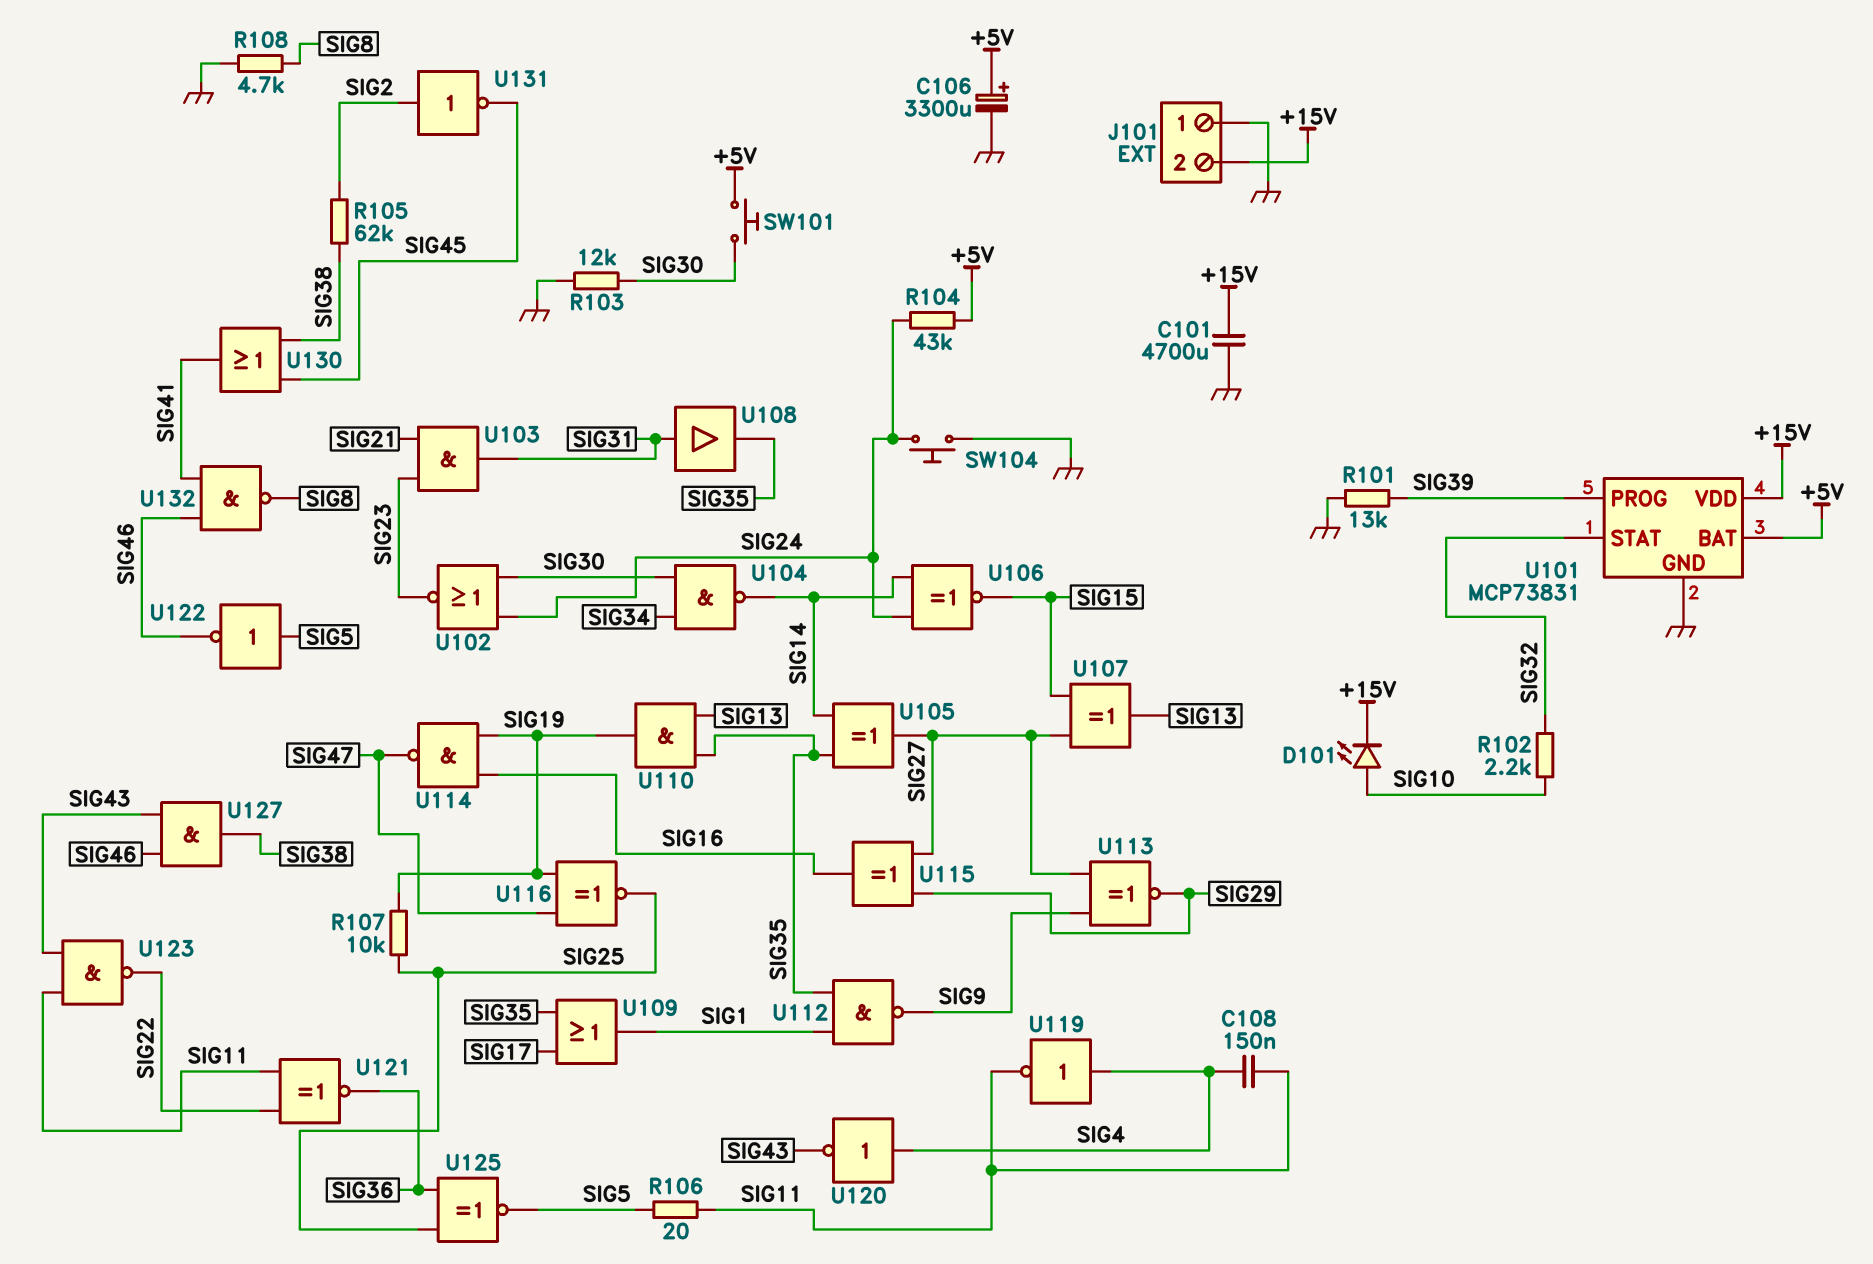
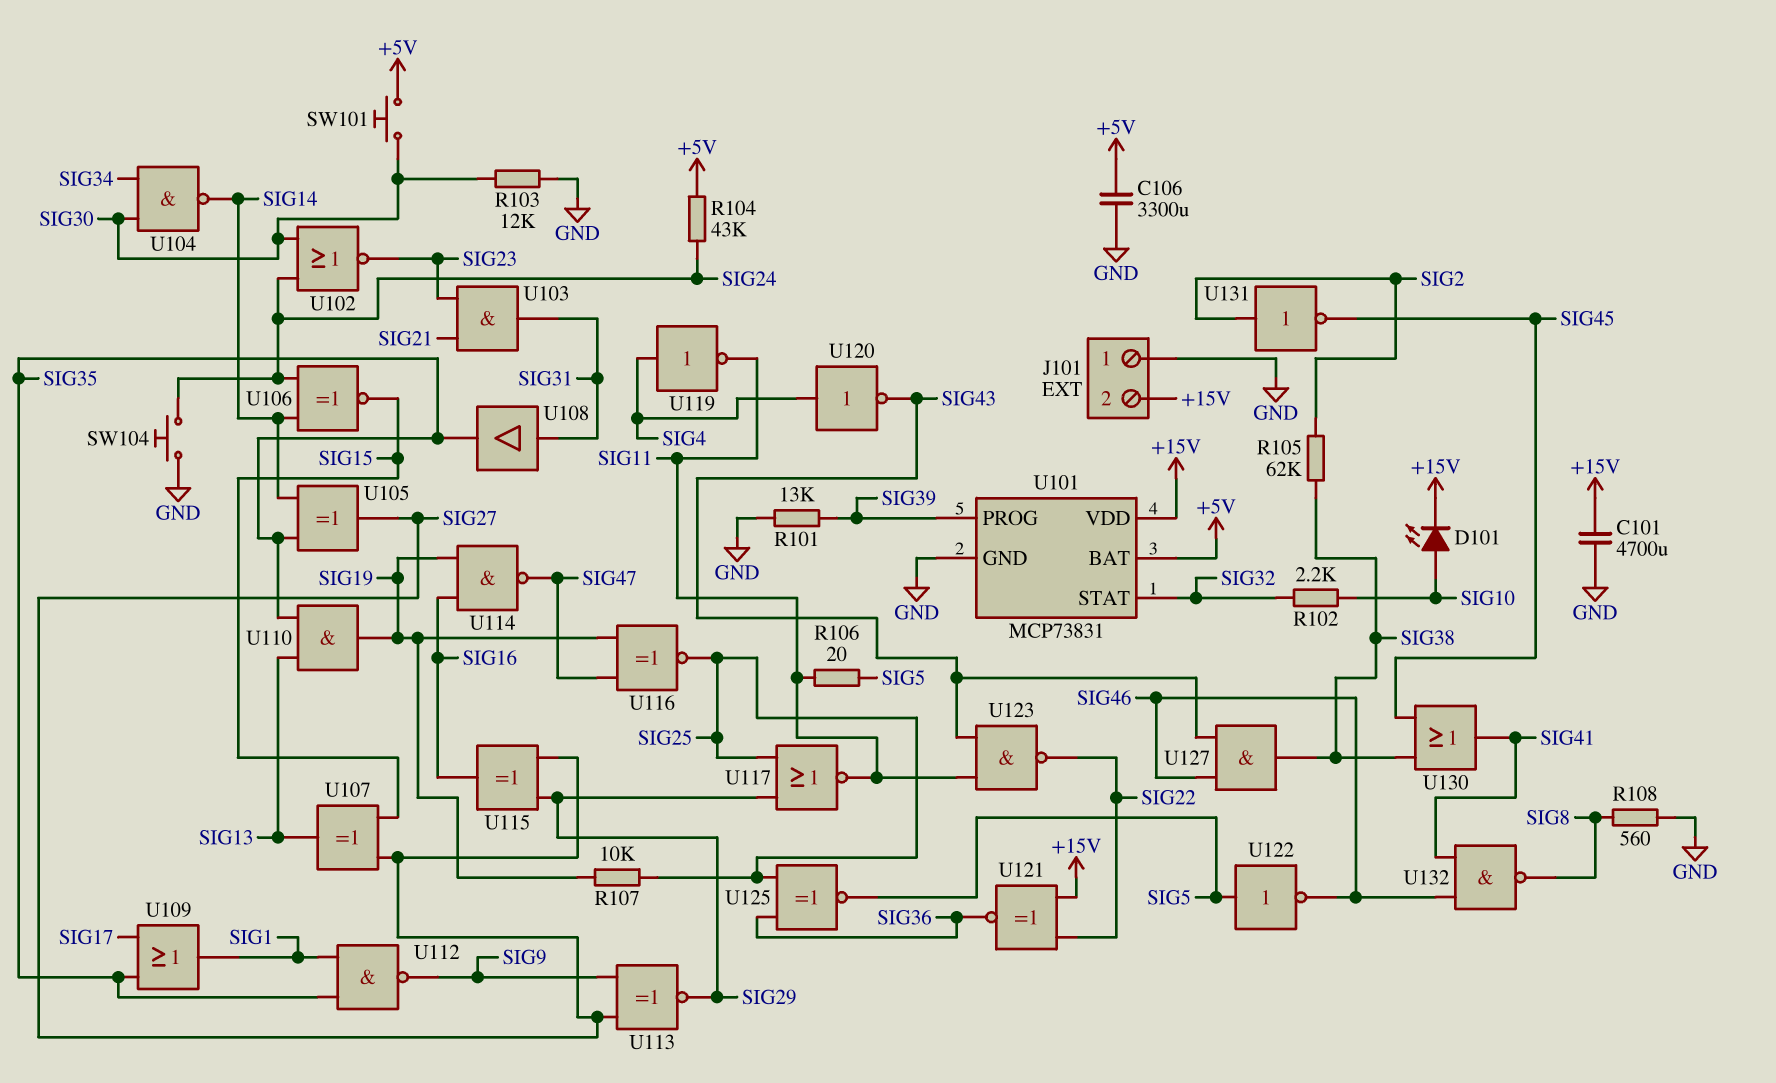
C106: 3300uF (plus +5V, minus GND) -> 3300uF (+5V, GND)
C108: 150nF (SIG4, SIG11) -> none
R108: 4.7k (GND, SIG8) -> 560 (GND, SIG8)
U117: none -> NOR (in SIG25, in SIG29, out SIG11)
U121: XNOR (in SIG11, in SIG22, out SIG36) -> XNOR (in +15V, in SIG22, out SIG36)

